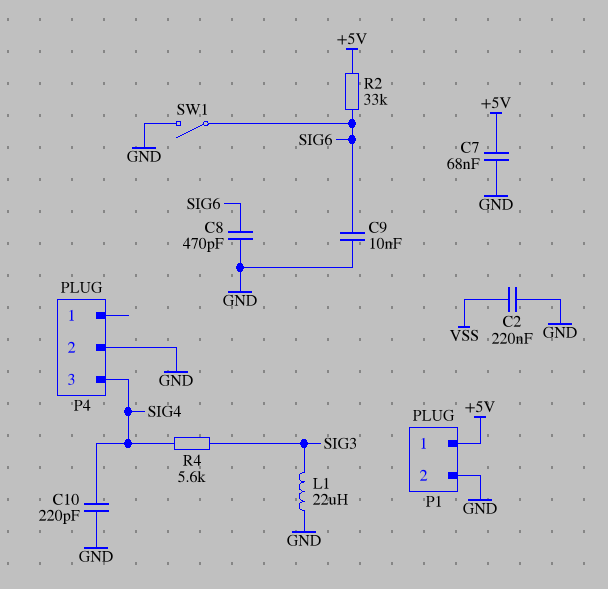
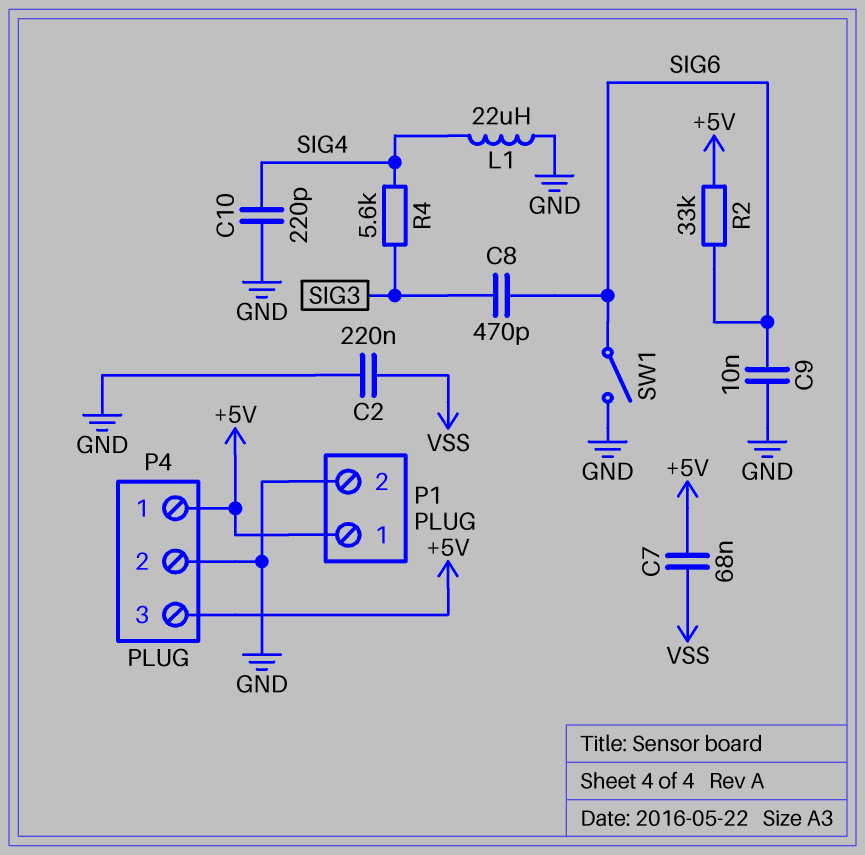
C7: 68nF (+5V, GND) -> 68nF (+5V, VSS)
C8: 470pF (GND, SIG6) -> 470pF (SIG3, SIG6)
L1: 22uH (GND, SIG3) -> 22uH (GND, SIG4)
P4 pin 1: none -> +5V
P4 pin 3: SIG4 -> +5V

